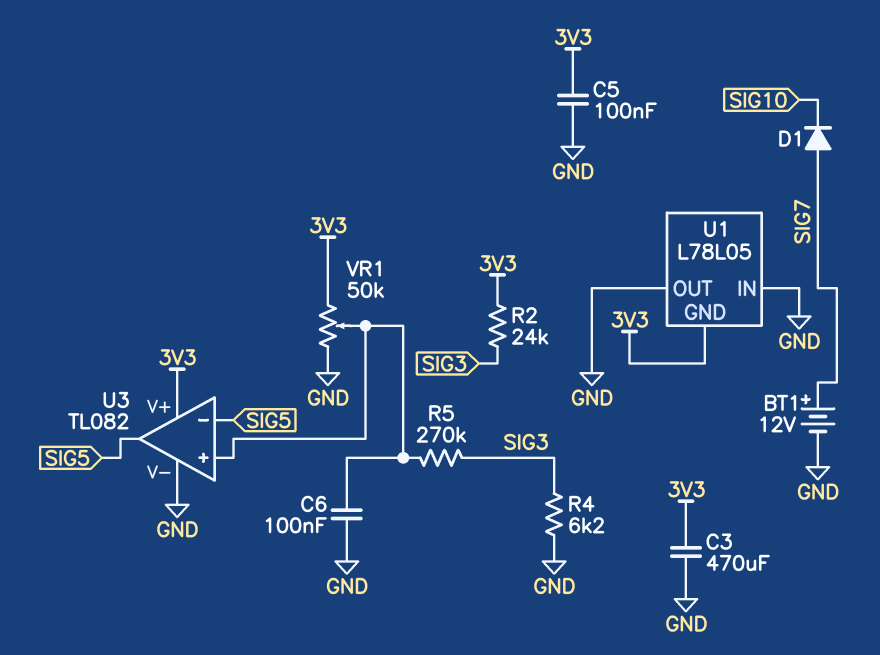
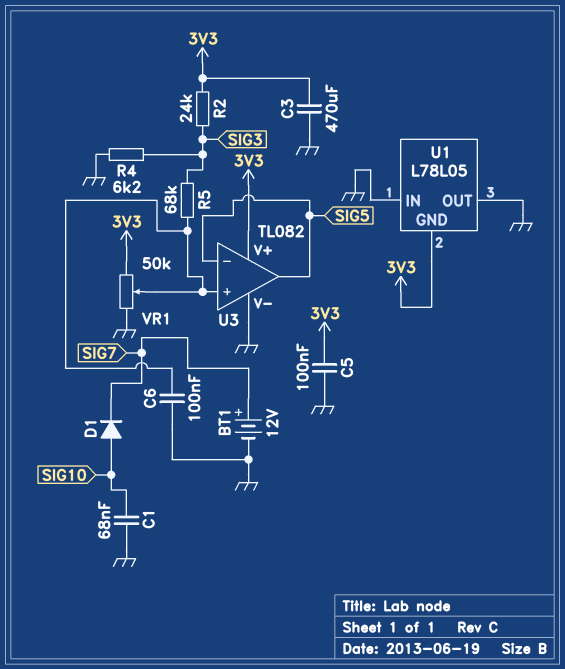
C1: none -> 68nF (GND, SIG10)
D1: diode (A SIG7, K SIG10) -> diode (A SIG10, K SIG7)
R5: 270k (SIG3, U3/in+) -> 68k (SIG3, U3/in+)

